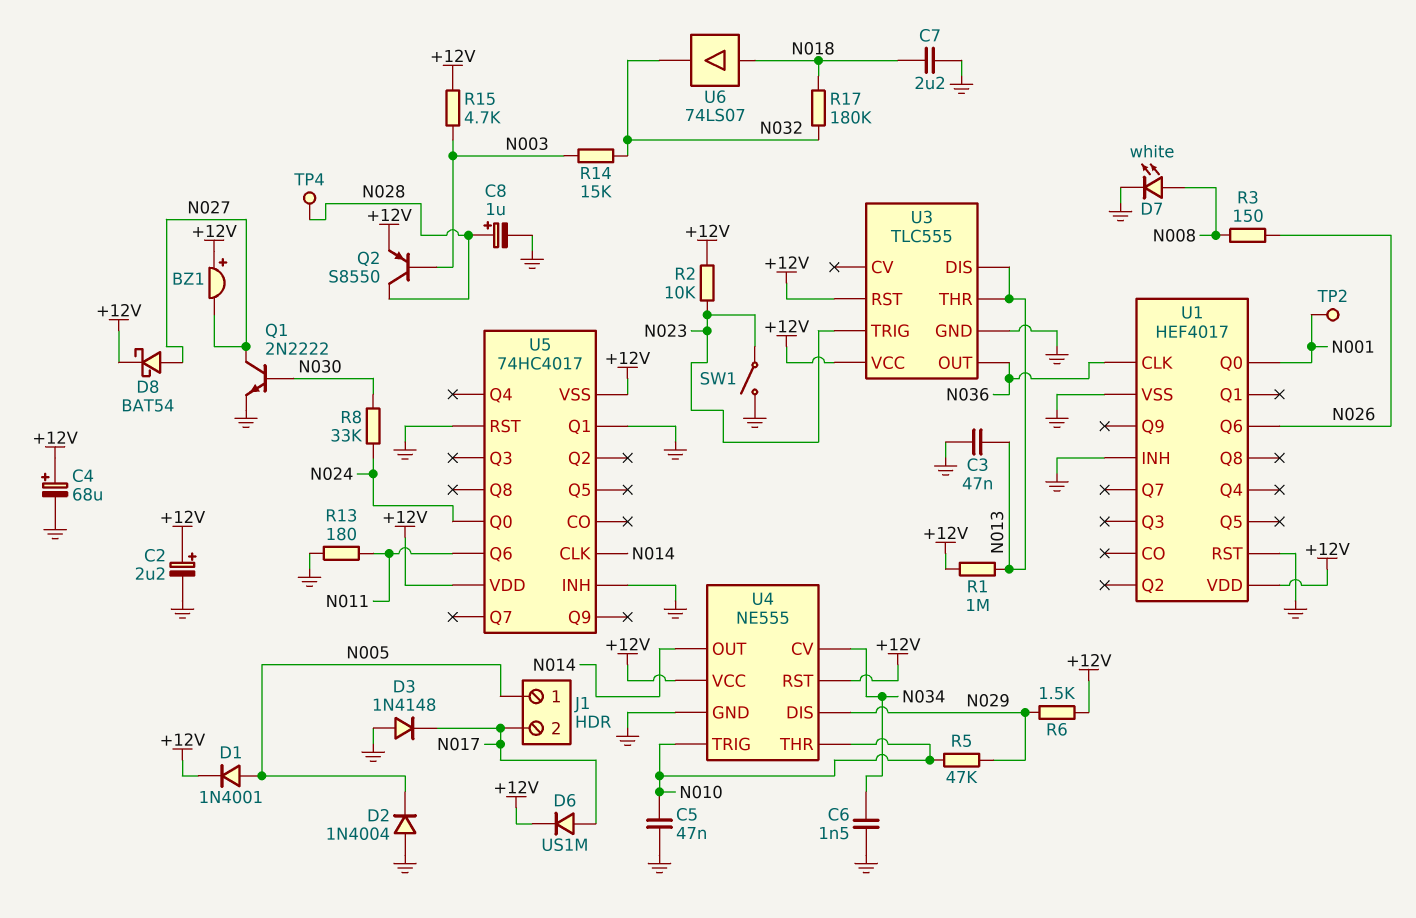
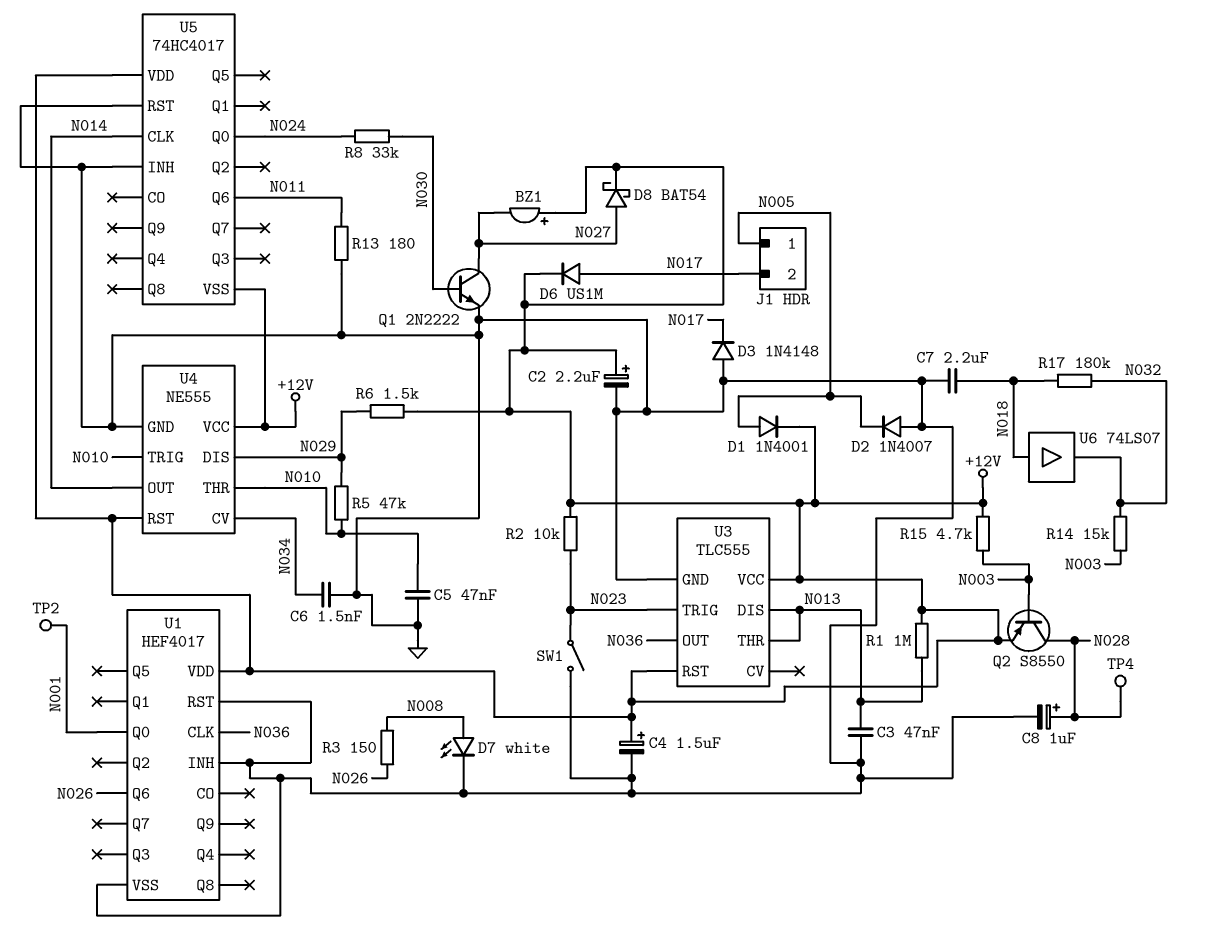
C4: 68uF (plus +12V, minus GND) -> 1.5uF (plus +12V, minus GND)
D2: diode 1N4004 (A GND, K N005) -> diode 1N4007 (A GND, K N005)
U5 pin Q1: GND -> none

